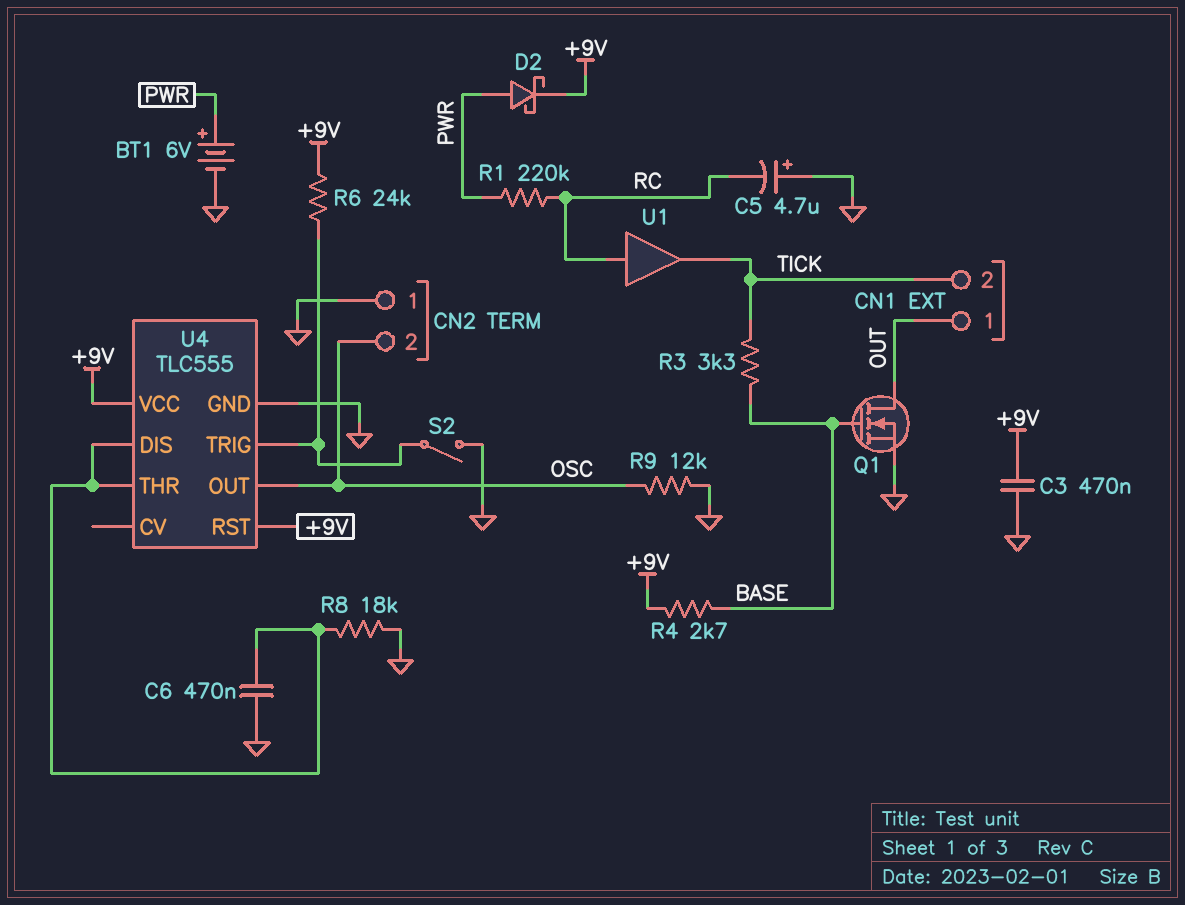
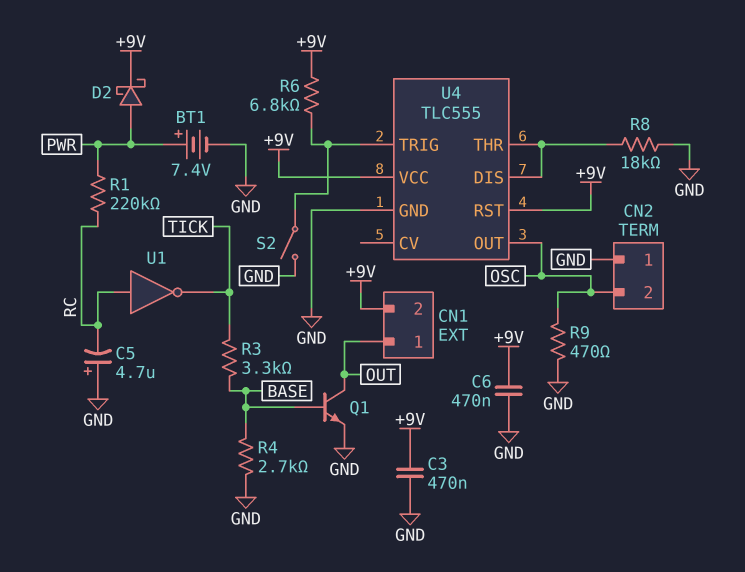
BT1: 6V (plus PWR, minus GND) -> 7.4V (plus PWR, minus GND)
C6: 470nF (GND, U4/DIS) -> 470nF (+9V, GND)
CN1 pin 2: TICK -> +9V
Q1: NMOS (G BASE, D OUT, S GND) -> NPN (B BASE, C OUT, E GND)
R4: 2.7k (+9V, BASE) -> 2.7k (BASE, GND)
R6: 24k (+9V, U4/TRIG) -> 6.8k (+9V, U4/TRIG)
R9: 12k (GND, OSC) -> 470 (GND, OSC)
U1: buffer (in RC, out TICK) -> NOT (in RC, out TICK)

